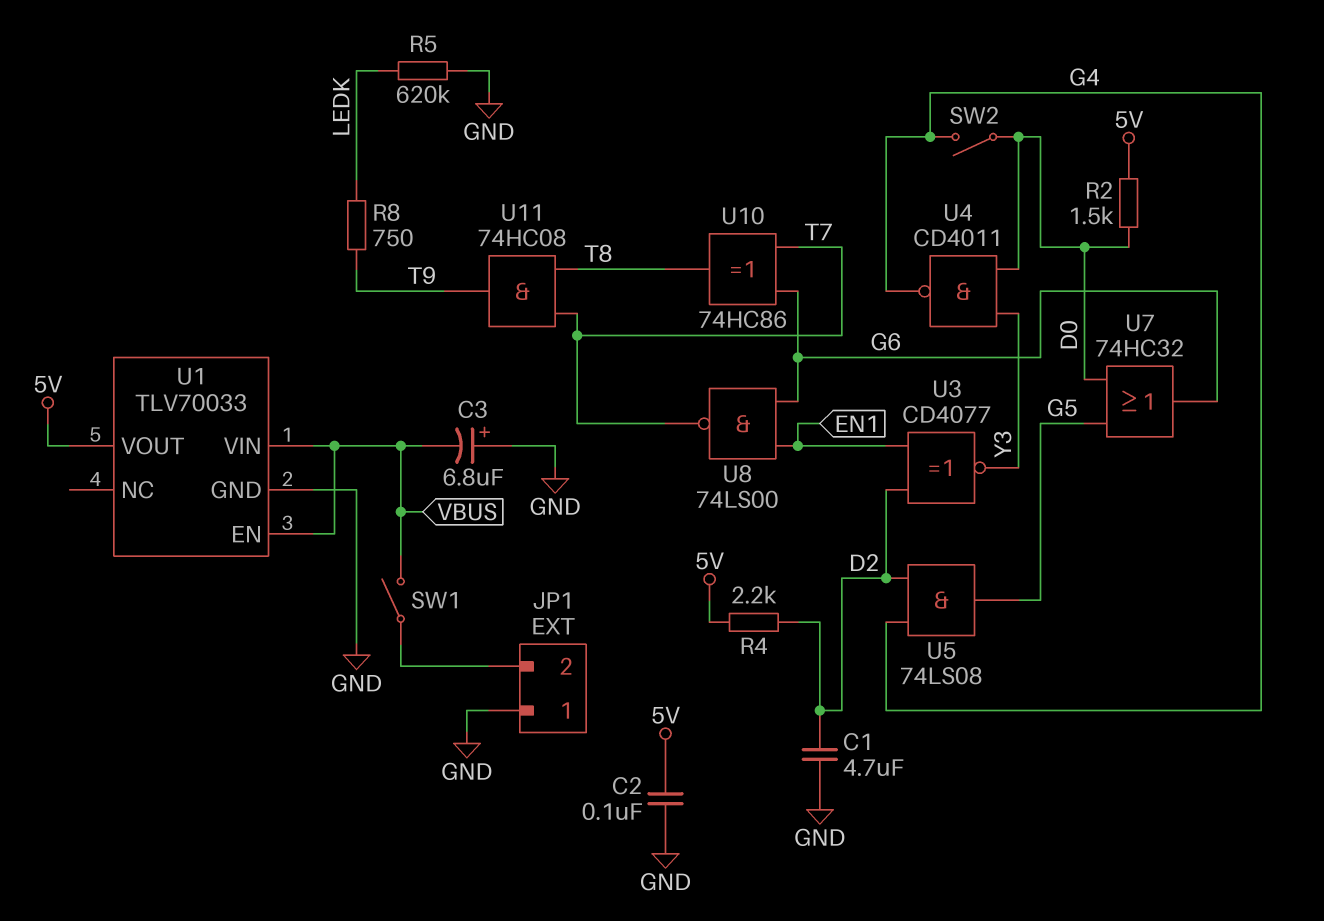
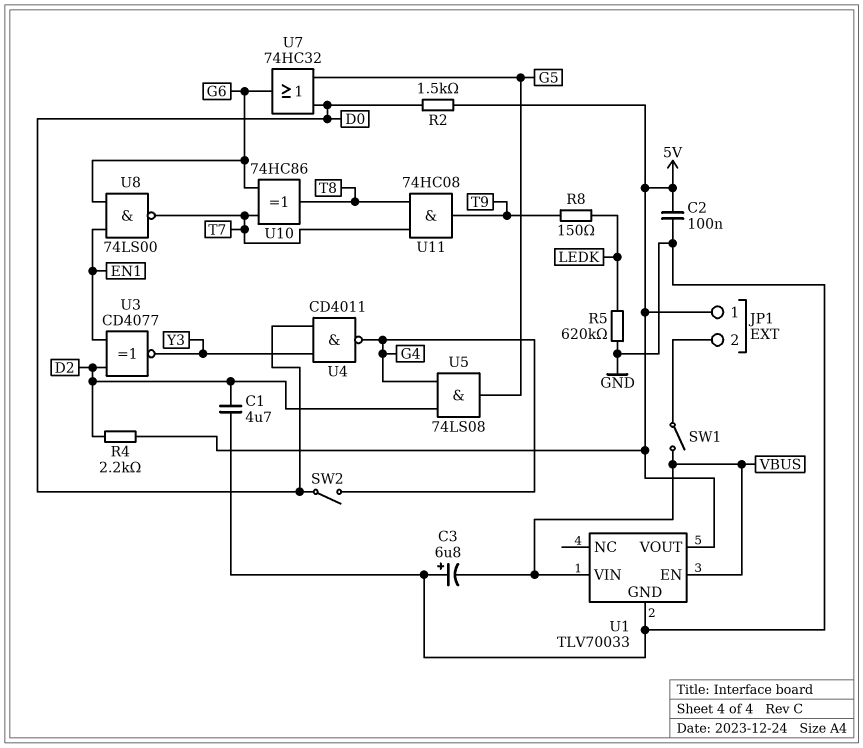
JP1 pin 1: GND -> 5V
R8: 750 (LEDK, T9) -> 150 (LEDK, T9)

